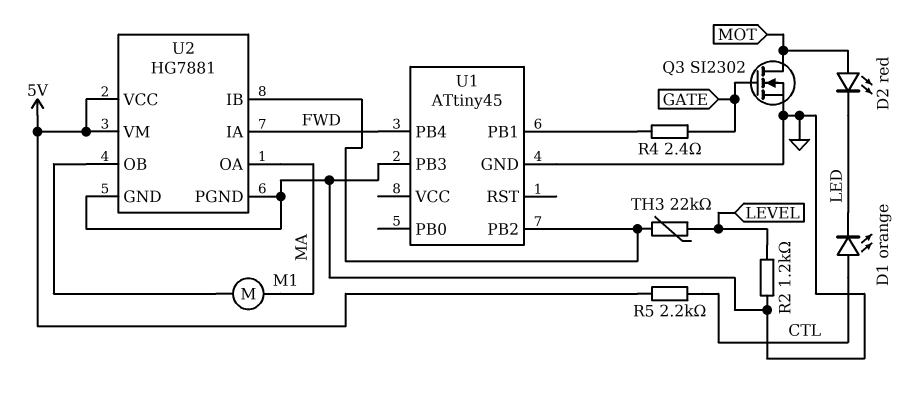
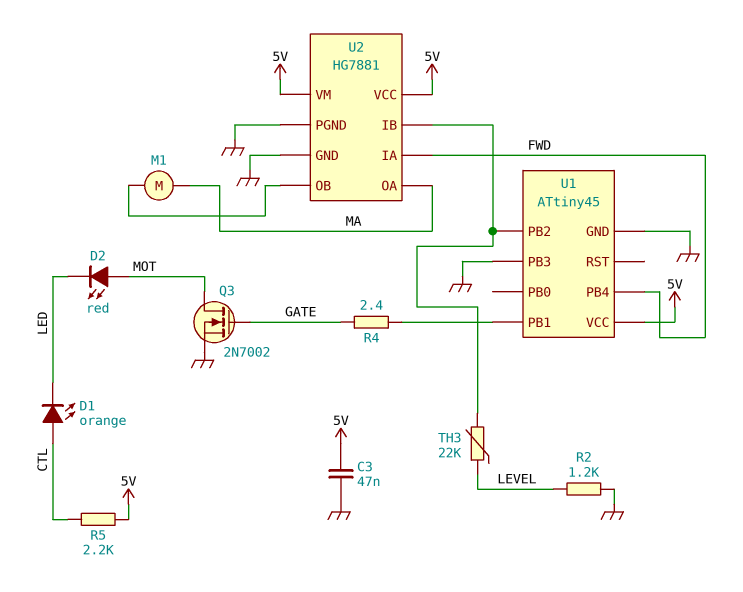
C3: none -> 47nF (5V, GND)
Q3: NMOS SI2302 (G GATE, D MOT, S GND) -> NMOS 2N7002 (G GATE, D MOT, S GND)
U1 pin VCC: none -> 5V

